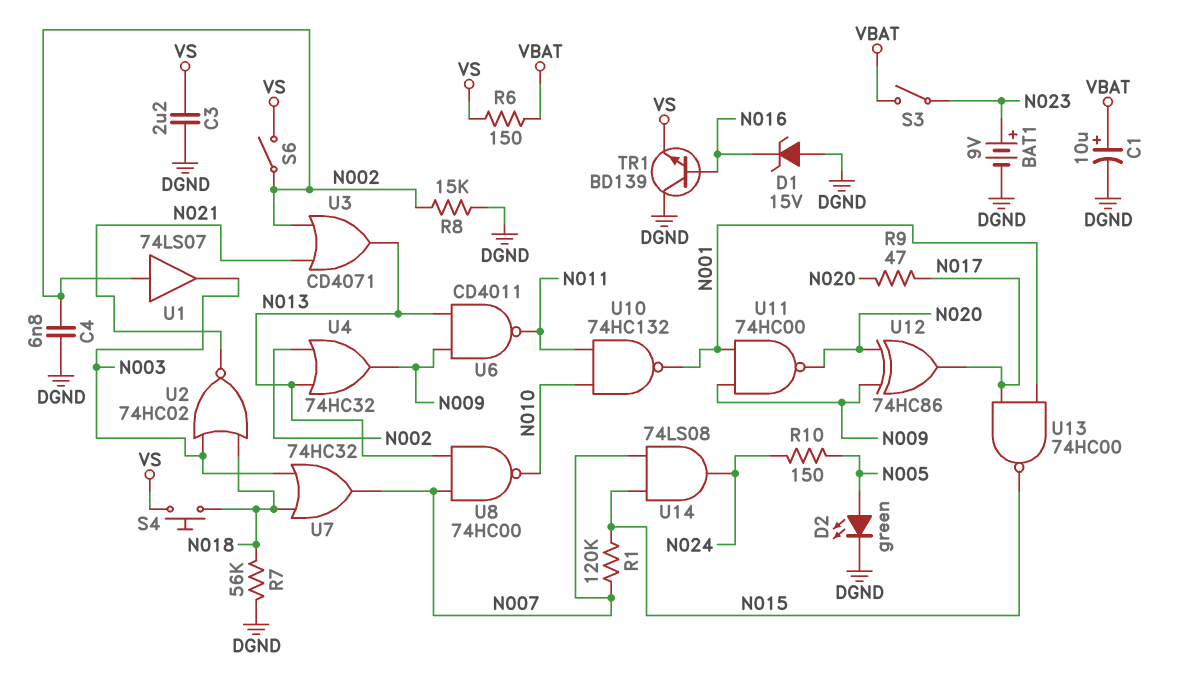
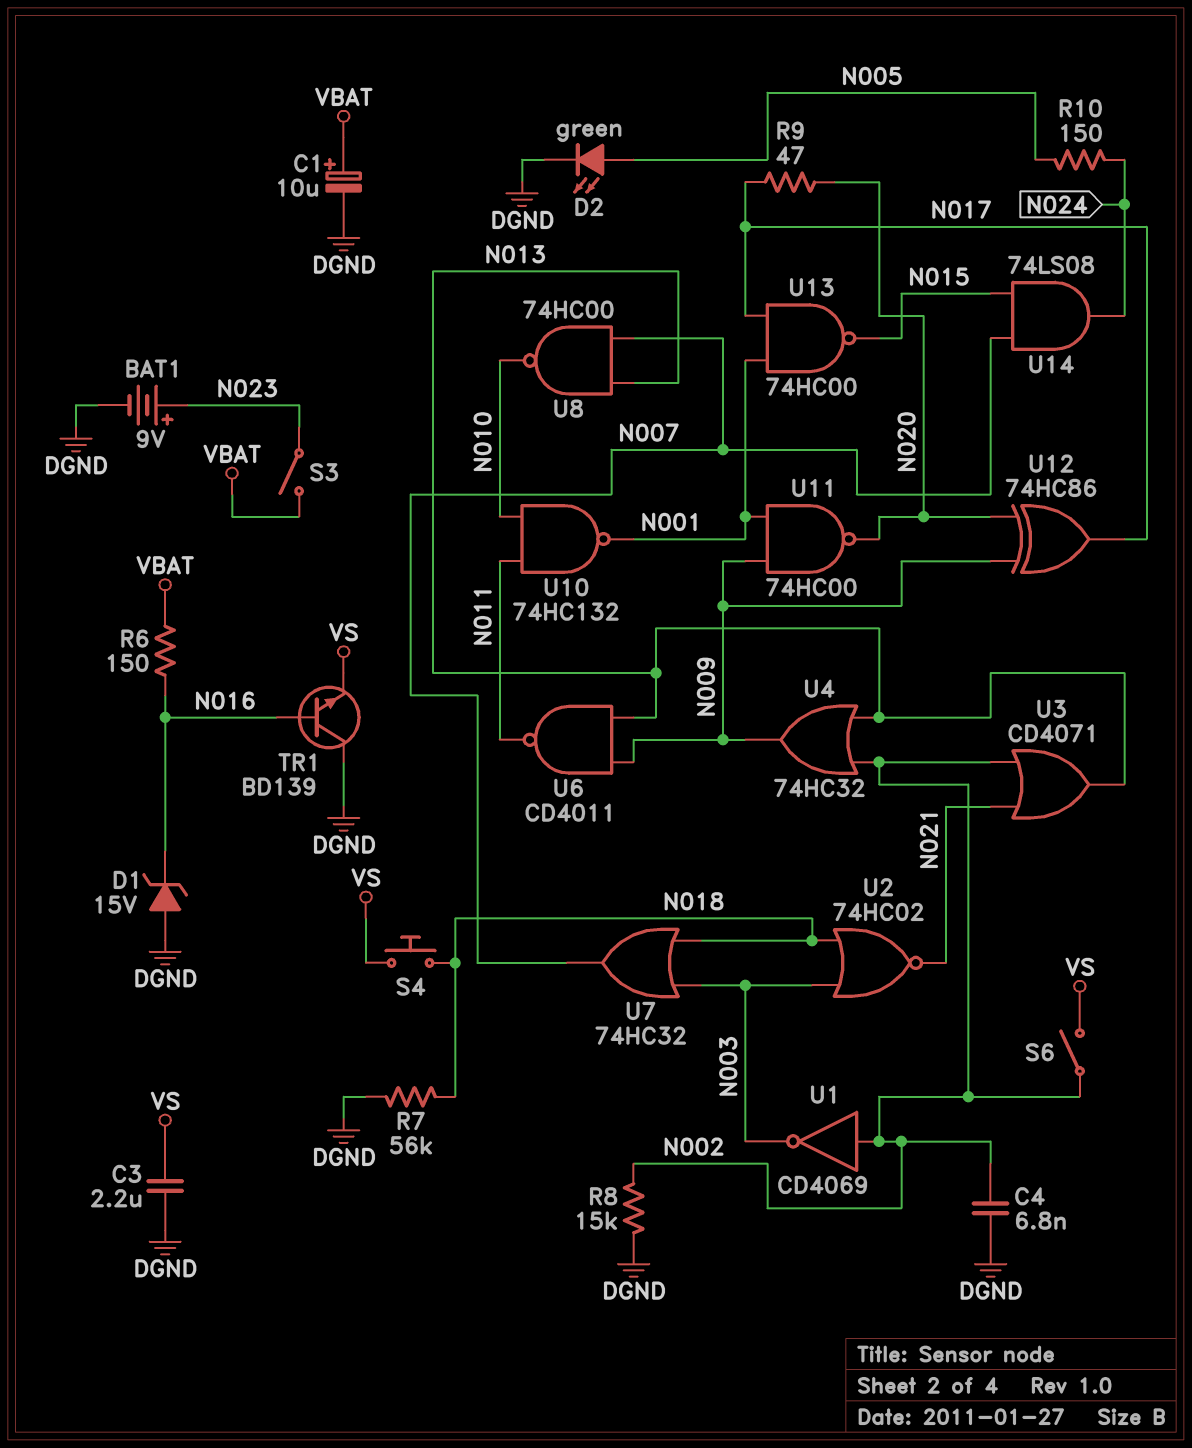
R1: 120k (N007, N015) -> none
R6: 150 (VBAT, VS) -> 150 (N016, VBAT)
U1: buffer 74LS07 (in N002, out N003) -> NOT CD4069 (in N002, out N003)

